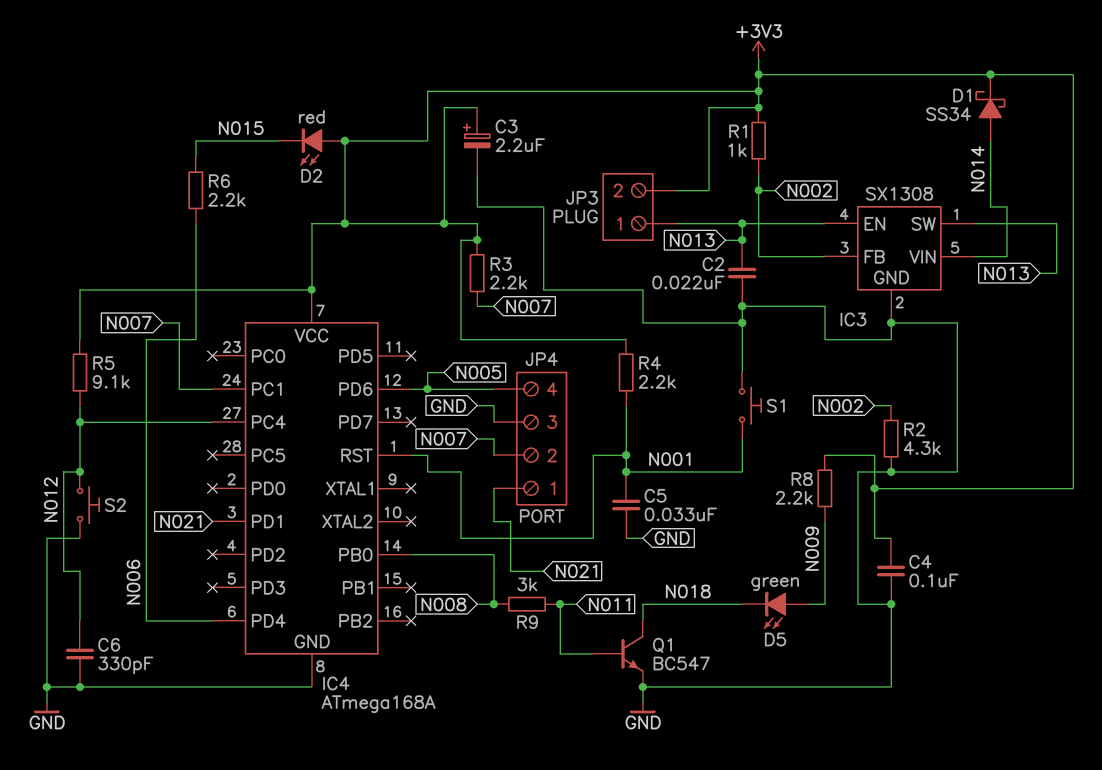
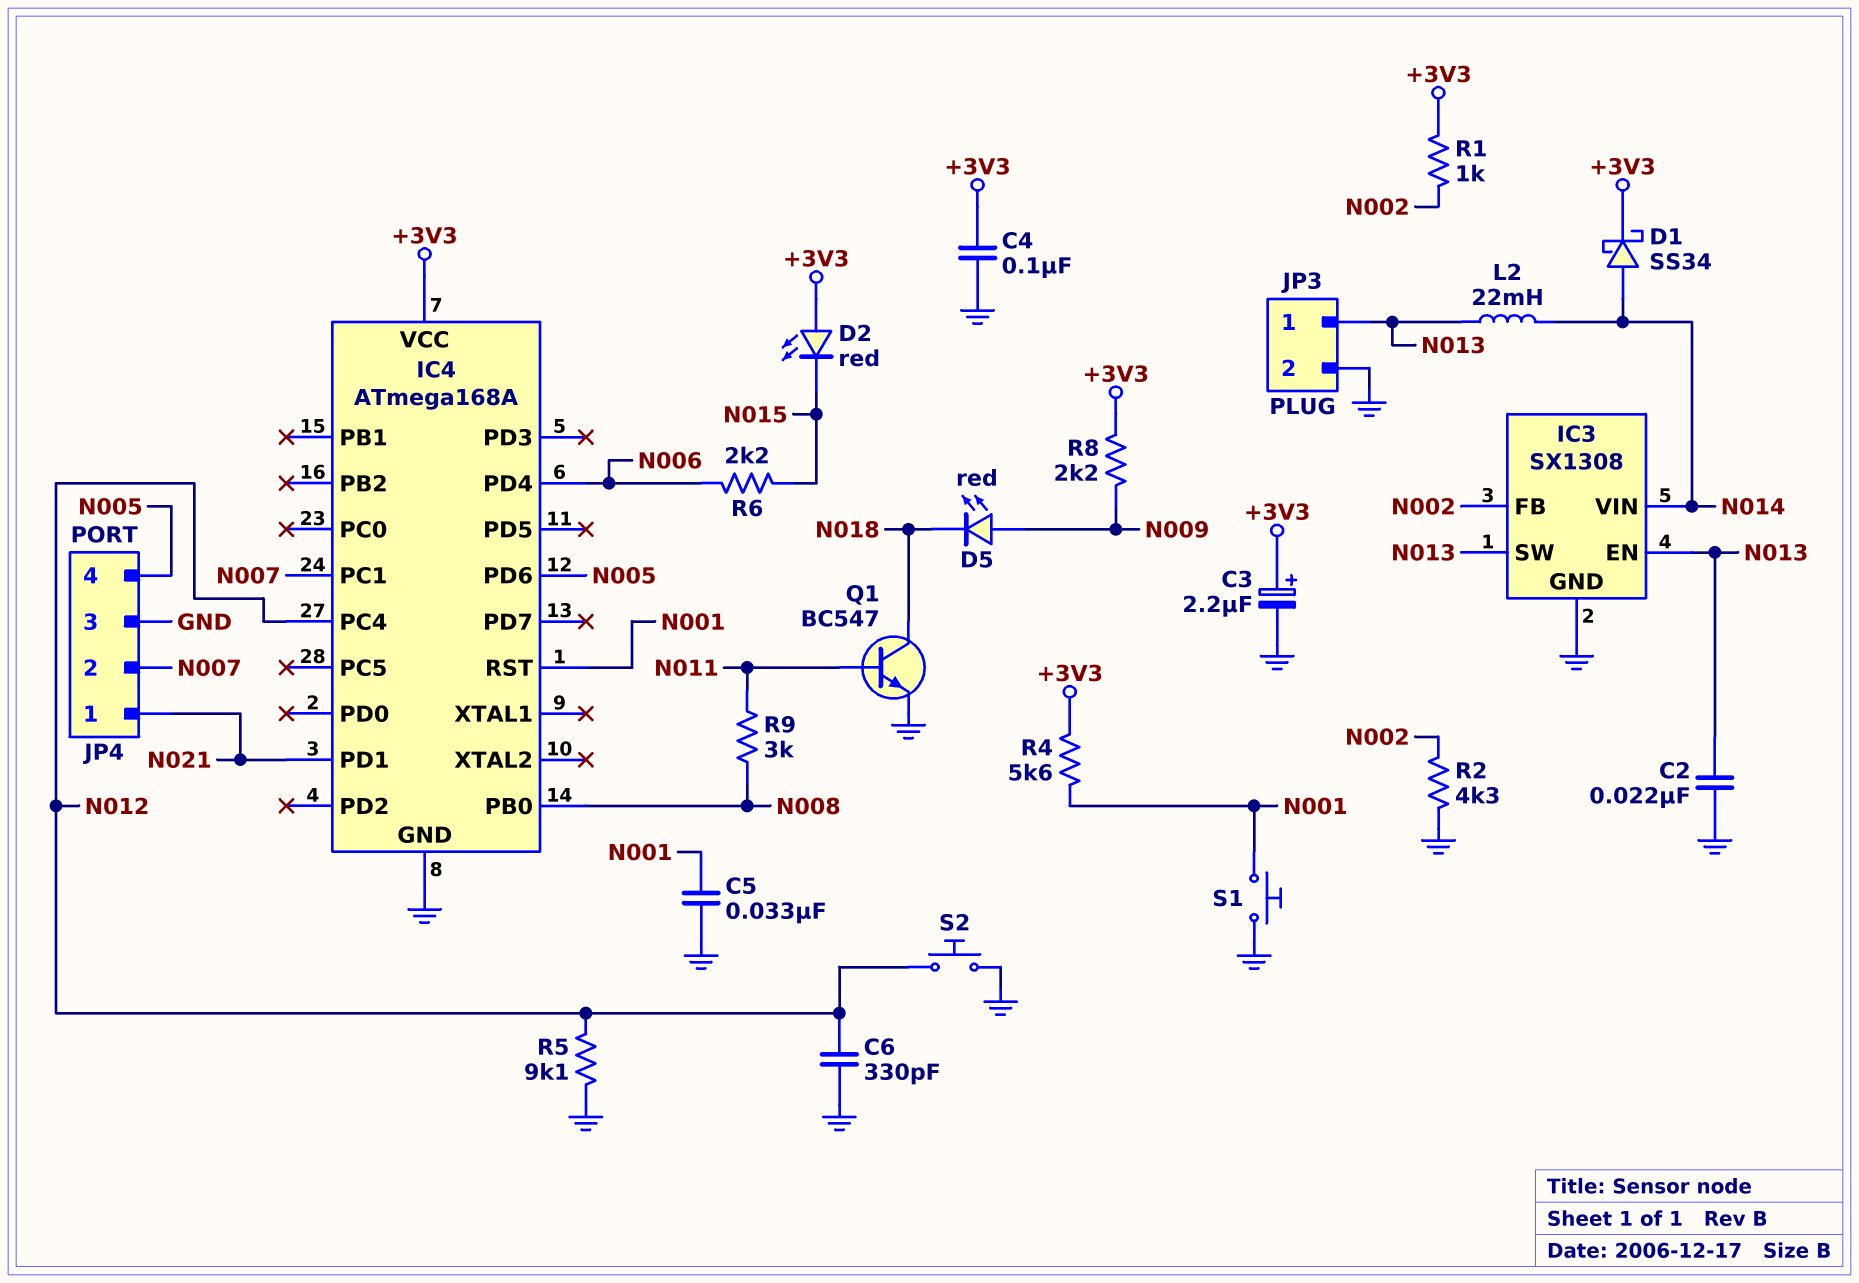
D5: LED green (A N009, K N018) -> LED red (A N009, K N018)
JP3 pin 2: +3V3 -> GND
L2: none -> 22mH (N013, N014)
R3: 2.2k (+3V3, N007) -> none
R4: 2.2k (+3V3, N001) -> 5.6k (+3V3, N001)
R5: 9.1k (+3V3, N012) -> 9.1k (GND, N012)

